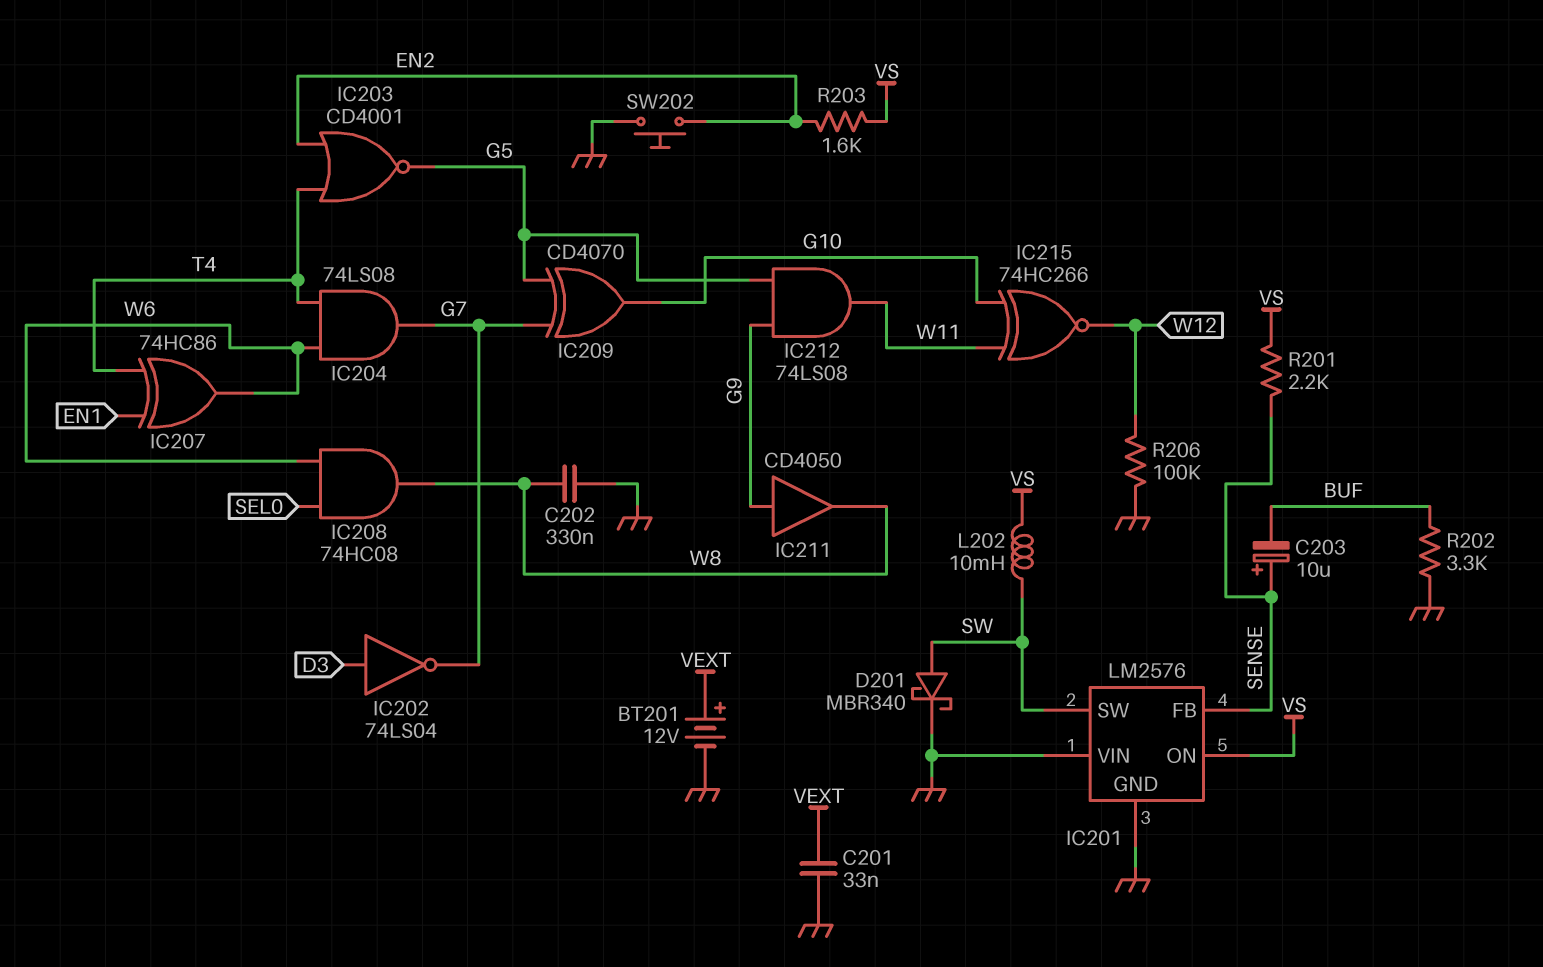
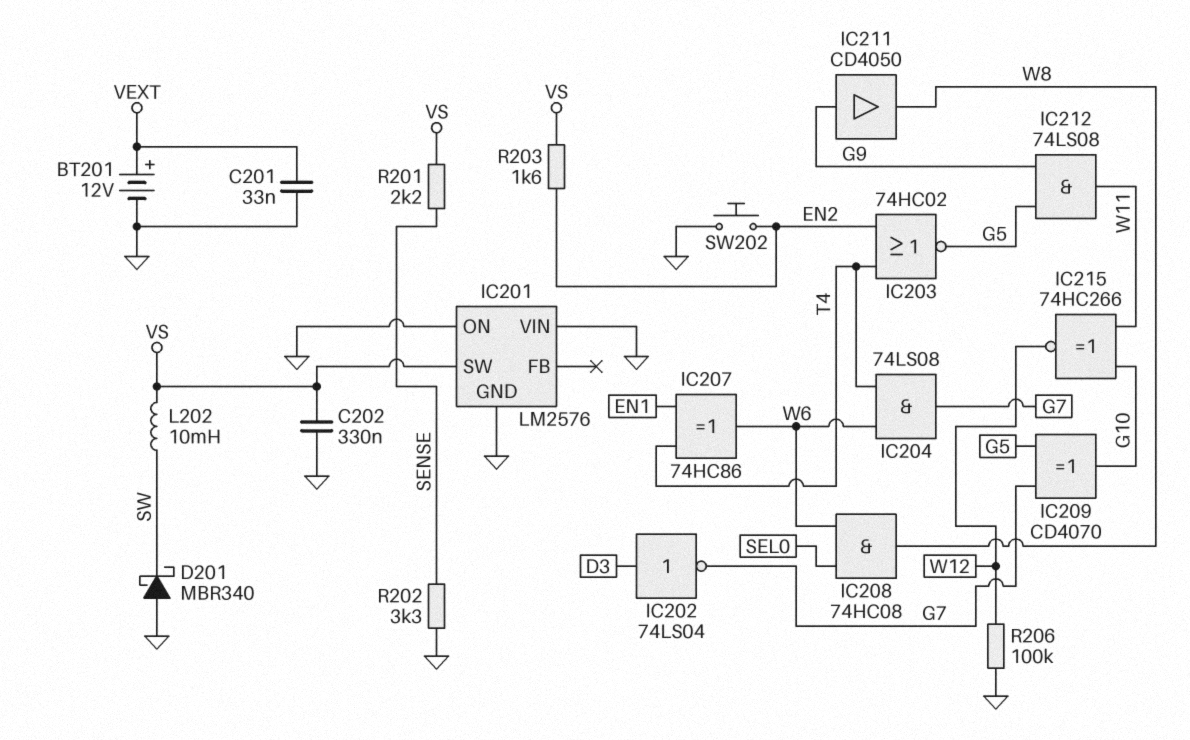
C202: 330nF (GND, W8) -> 330nF (GND, VS)
C203: 10uF (plus SENSE, minus BUF) -> none
D201: schottky MBR340 (A SW, K GND) -> schottky MBR340 (A GND, K SW)
IC201 pin FB: SENSE -> none
IC201 pin ON: VS -> GND
IC201 pin SW: SW -> VS
IC203: NOR CD4001 (in EN2, in T4, out G5) -> NOR 74HC02 (in EN2, in T4, out G5)
R202: 3.3k (BUF, GND) -> 3.3k (GND, SENSE)

